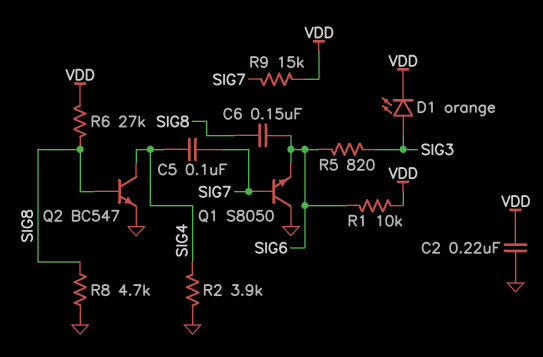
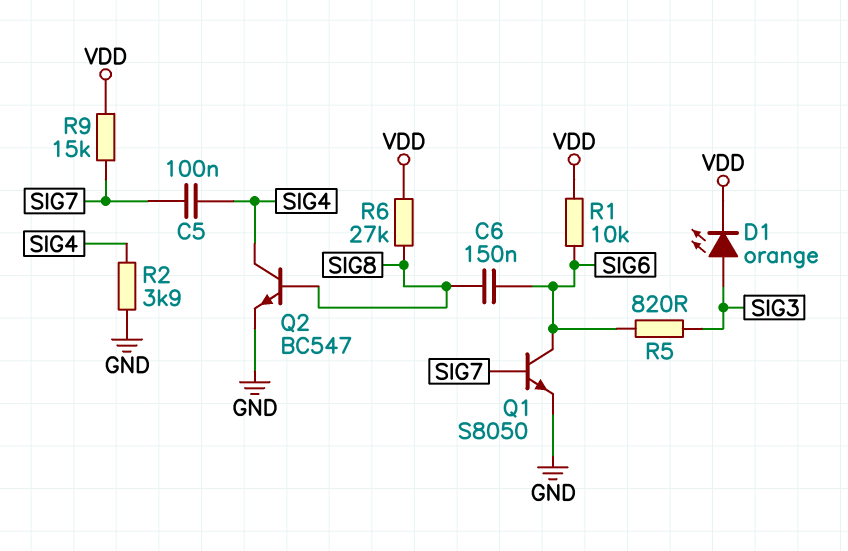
C2: 220nF (GND, VDD) -> none
Q1: NPN S8050 (B SIG7, C GND, E SIG6) -> NPN S8050 (B SIG7, C SIG6, E GND)
R8: 4.7k (GND, SIG8) -> none

